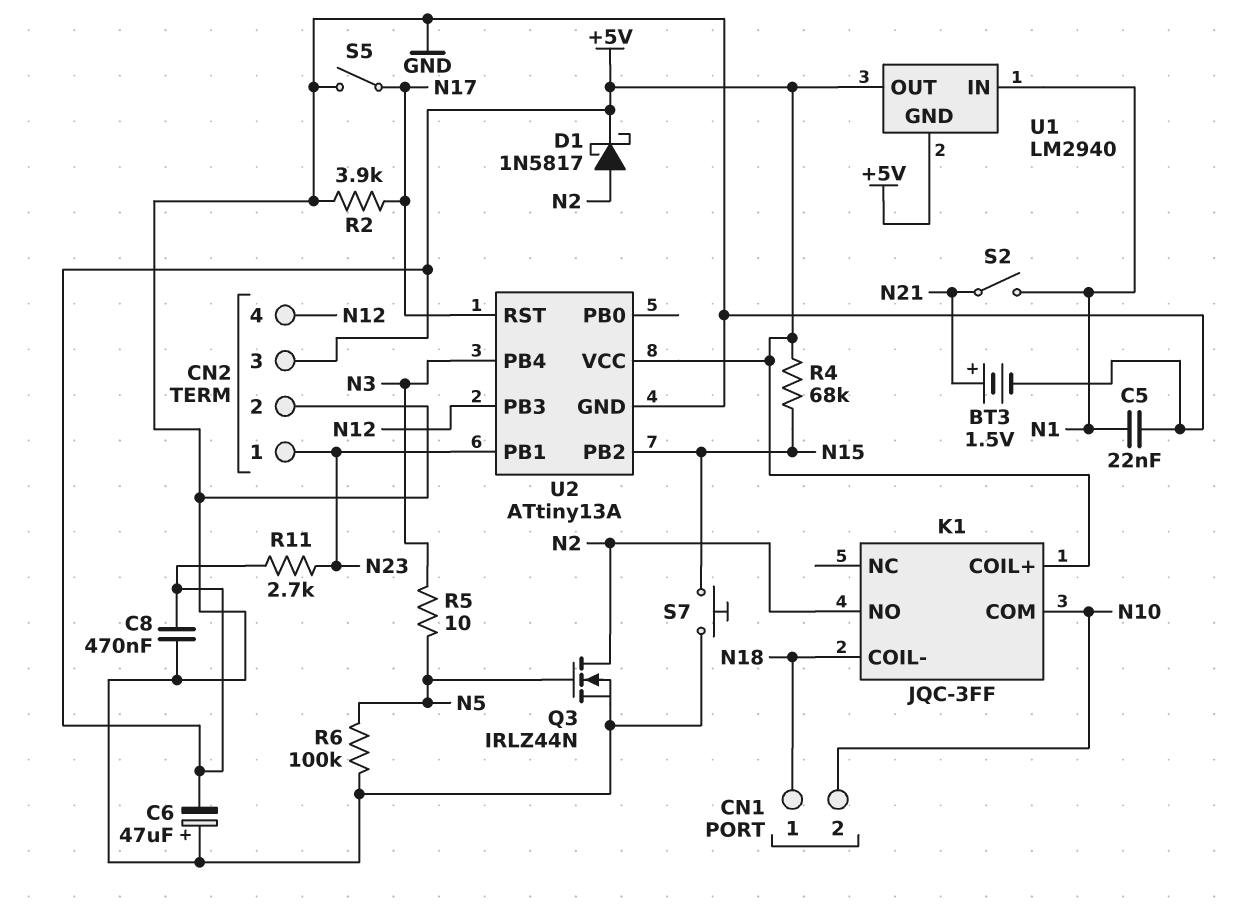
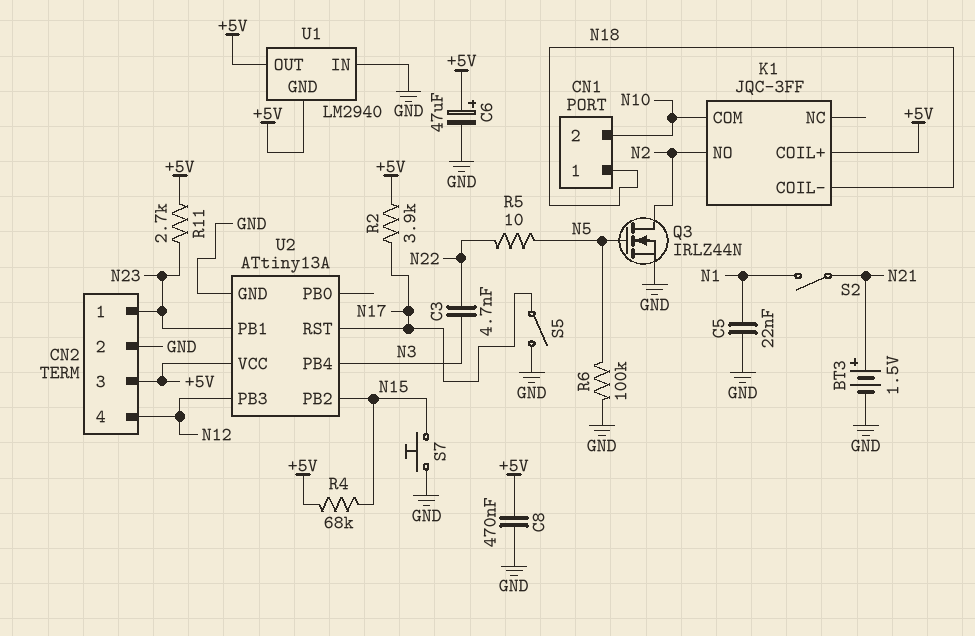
C3: none -> 4.7nF (N3, N22)
C6: 47uF (plus GND, minus +5V) -> 47uF (plus +5V, minus GND)
D1: schottky 1N5817 (A N2, K +5V) -> none
R2: 3.9k (GND, N17) -> 3.9k (+5V, N17)
R5: 10 (N3, N5) -> 10 (N5, N22)
U1 pin IN: N1 -> GND

